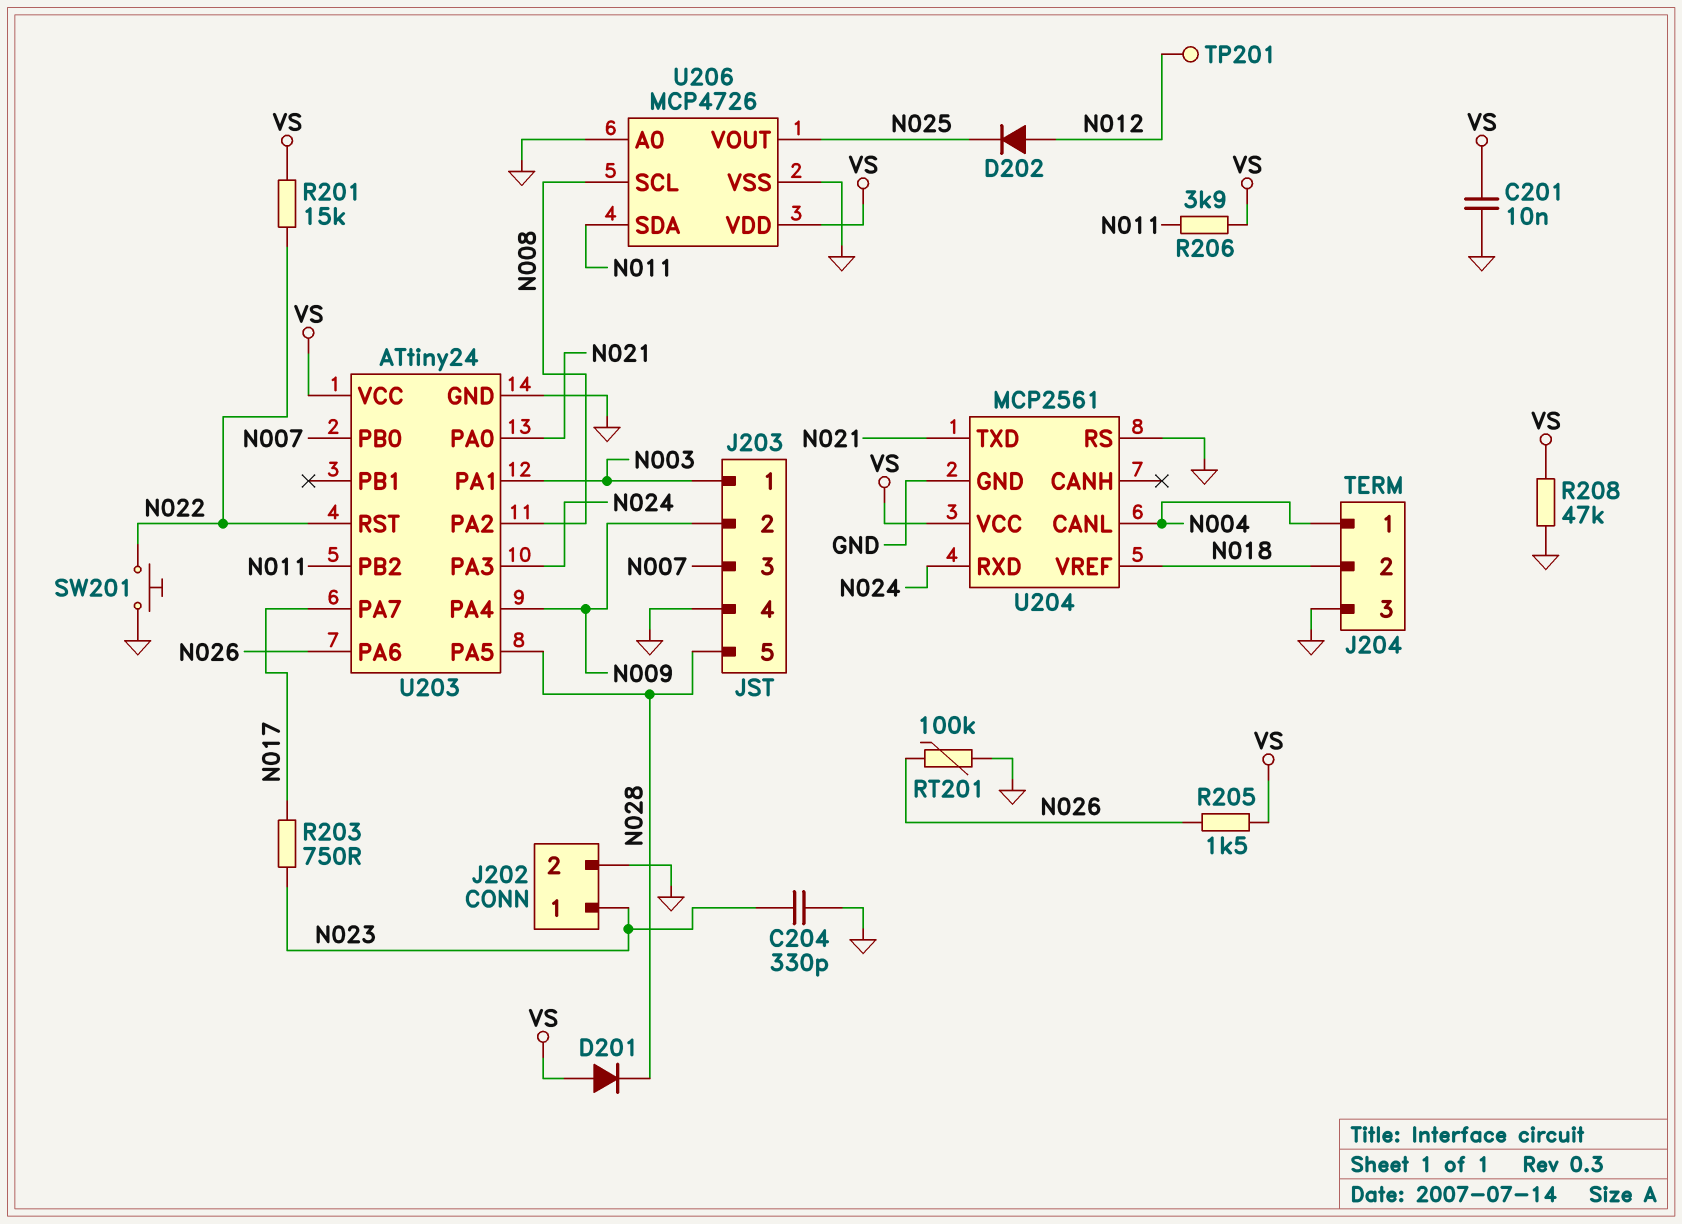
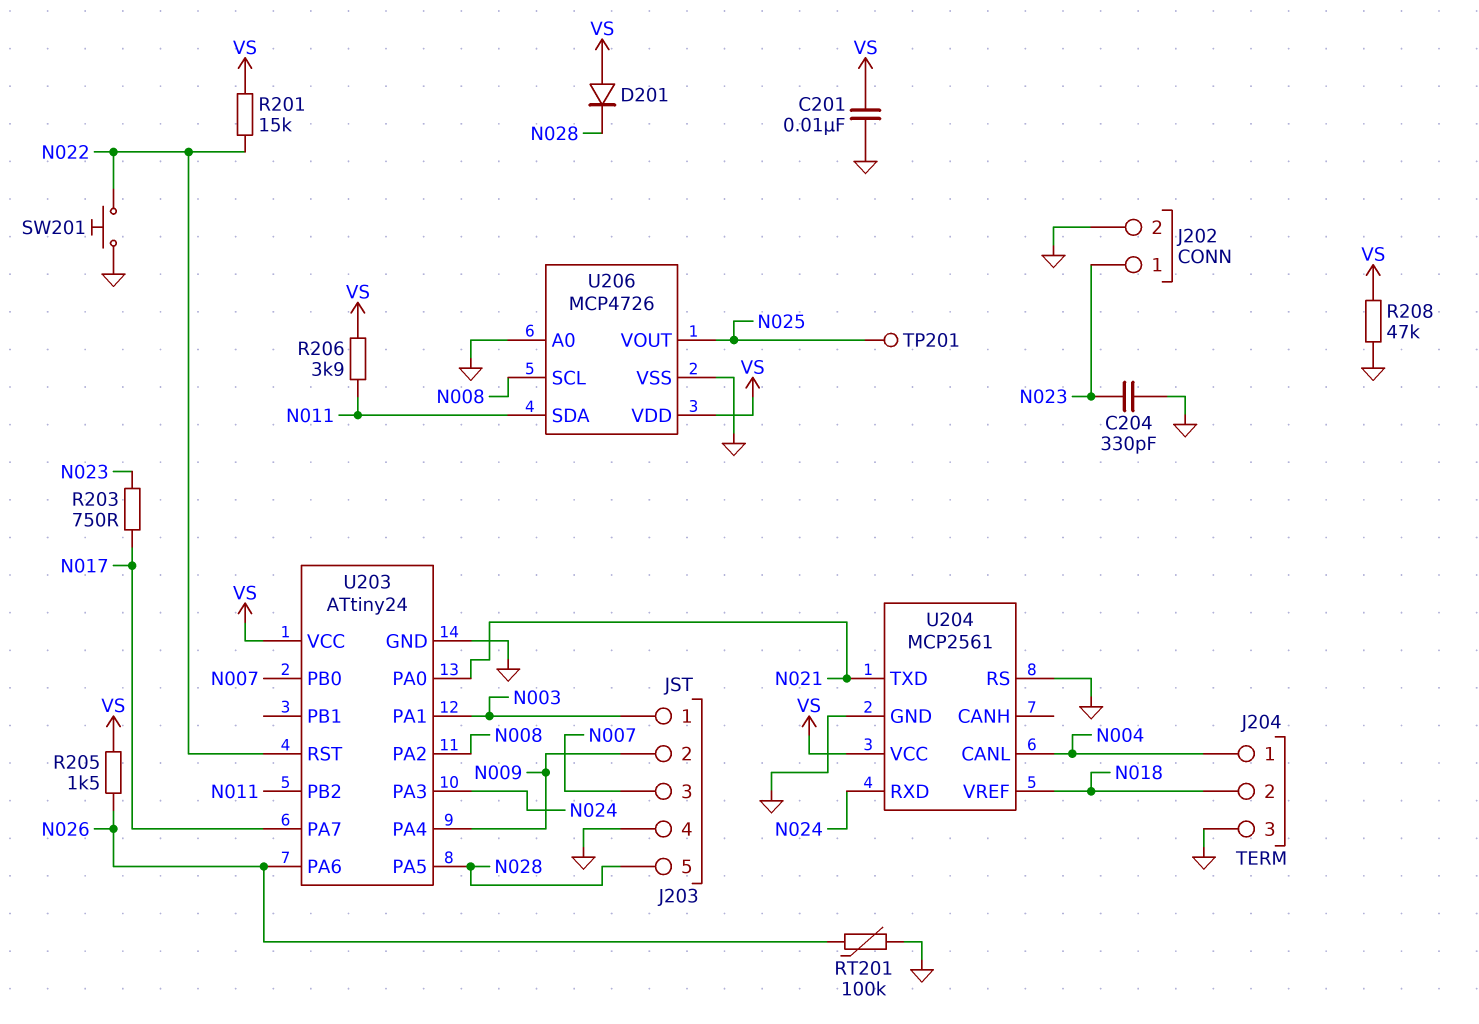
D202: diode (A N012, K N025) -> none
TP201: test point (N012) -> test point (N025)

